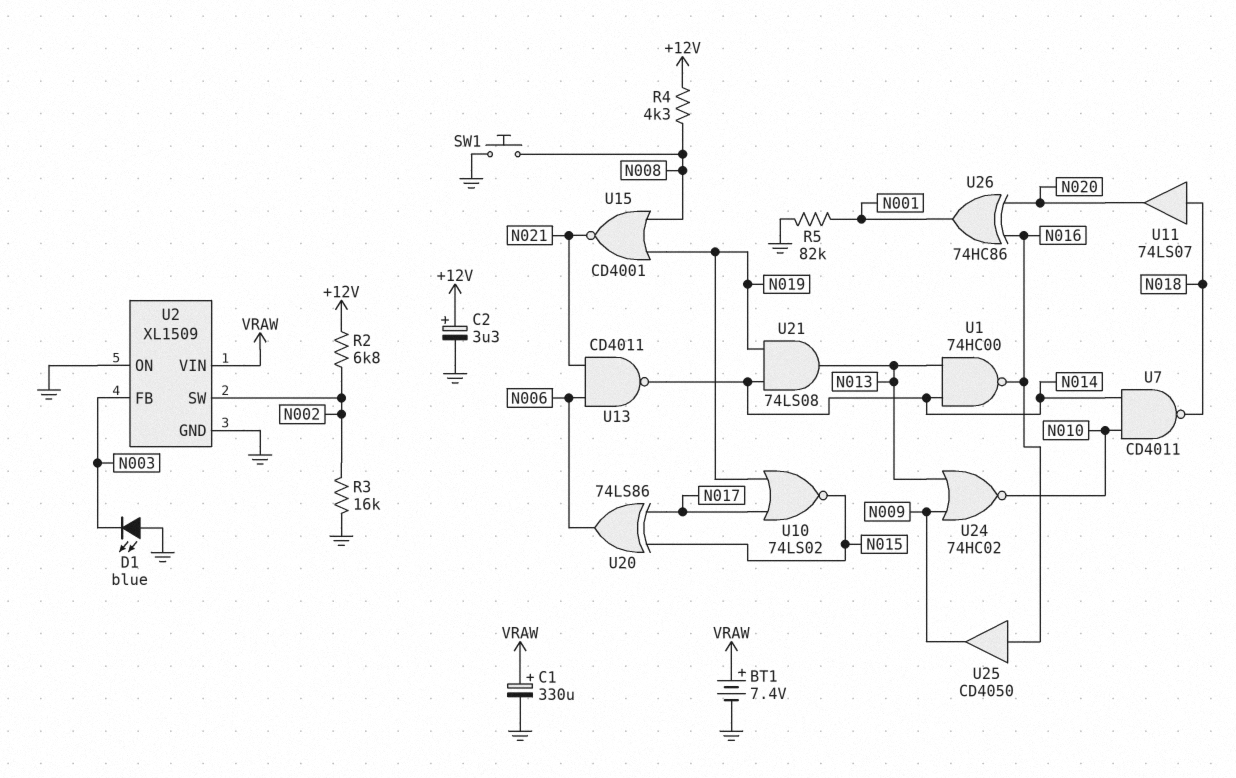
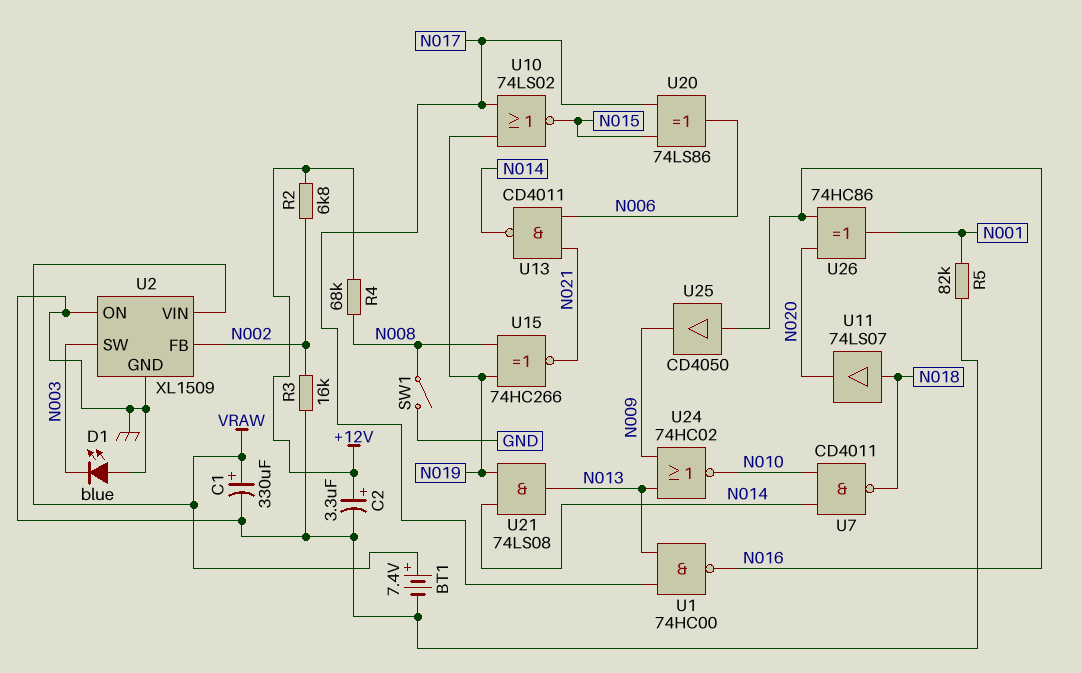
R4: 4.3k (+12V, N008) -> 68k (+12V, N008)
SW1: button (GND, N008) -> switch (GND, N008)
U1: NAND 74HC00 (in N013, in N014, out N016) -> NAND 74HC00 (in N013, in N017, out N016)
U2 pin FB: N003 -> N002
U2 pin SW: N002 -> N003
U15: NOR CD4001 (in N008, in N019, out N021) -> XNOR 74HC266 (in N008, in N019, out N021)

